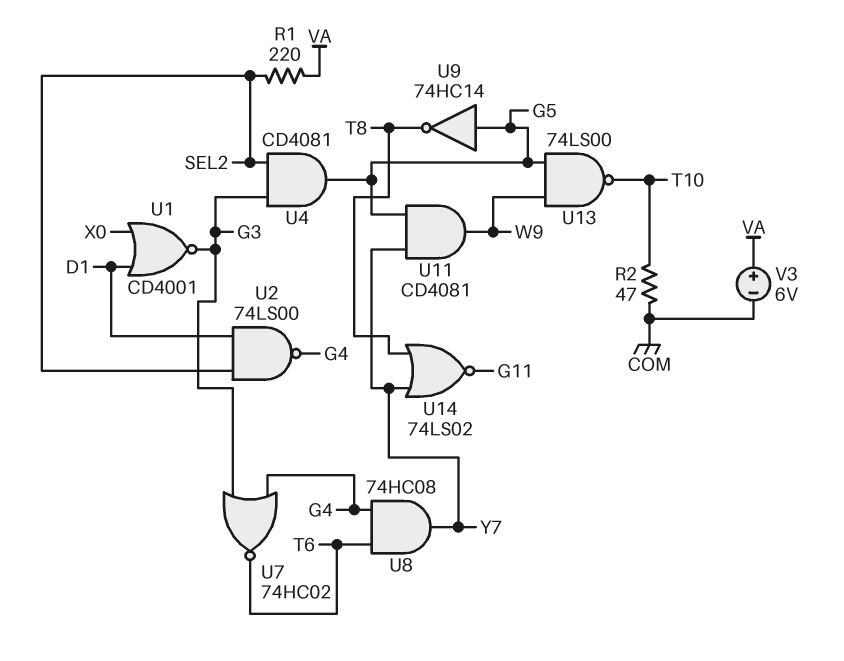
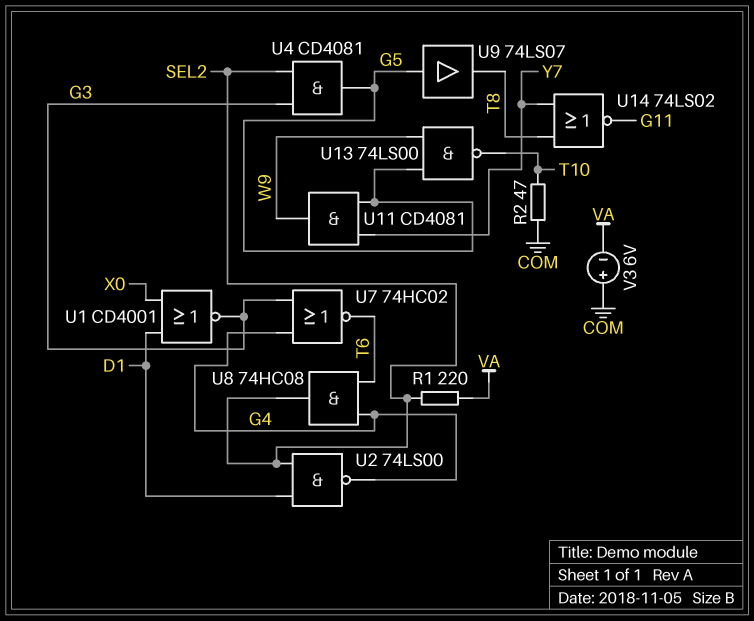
U8: AND 74HC08 (in G4, in T6, out Y7) -> AND 74HC08 (in G4, in T6, out SEL2)
U9: NOT 74HC14 (in G5, out T8) -> buffer 74LS07 (in G5, out T8)
V3: 6V (plus VA, minus COM) -> 6V (plus COM, minus VA)

